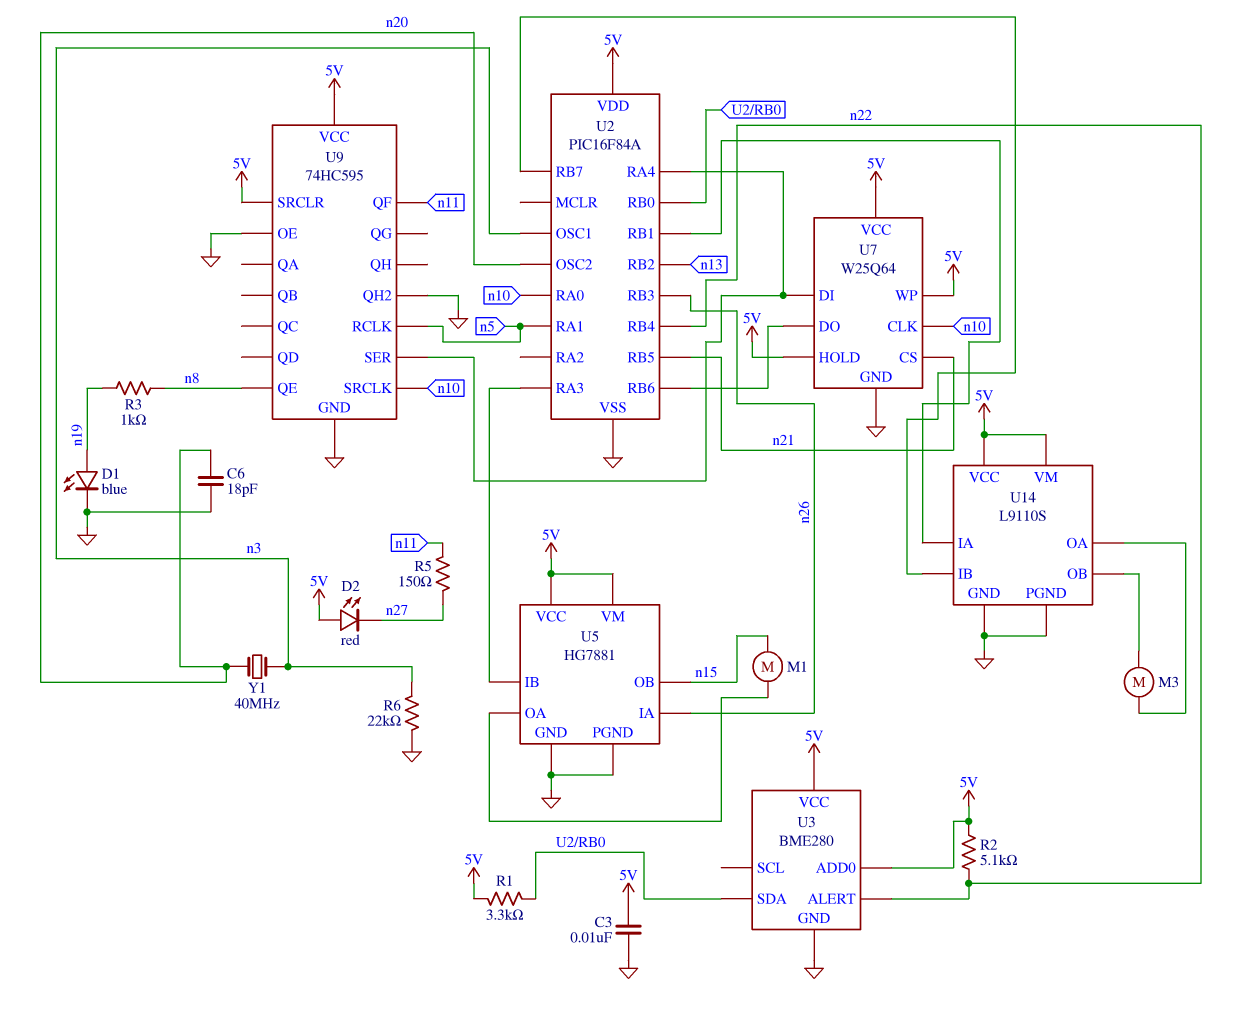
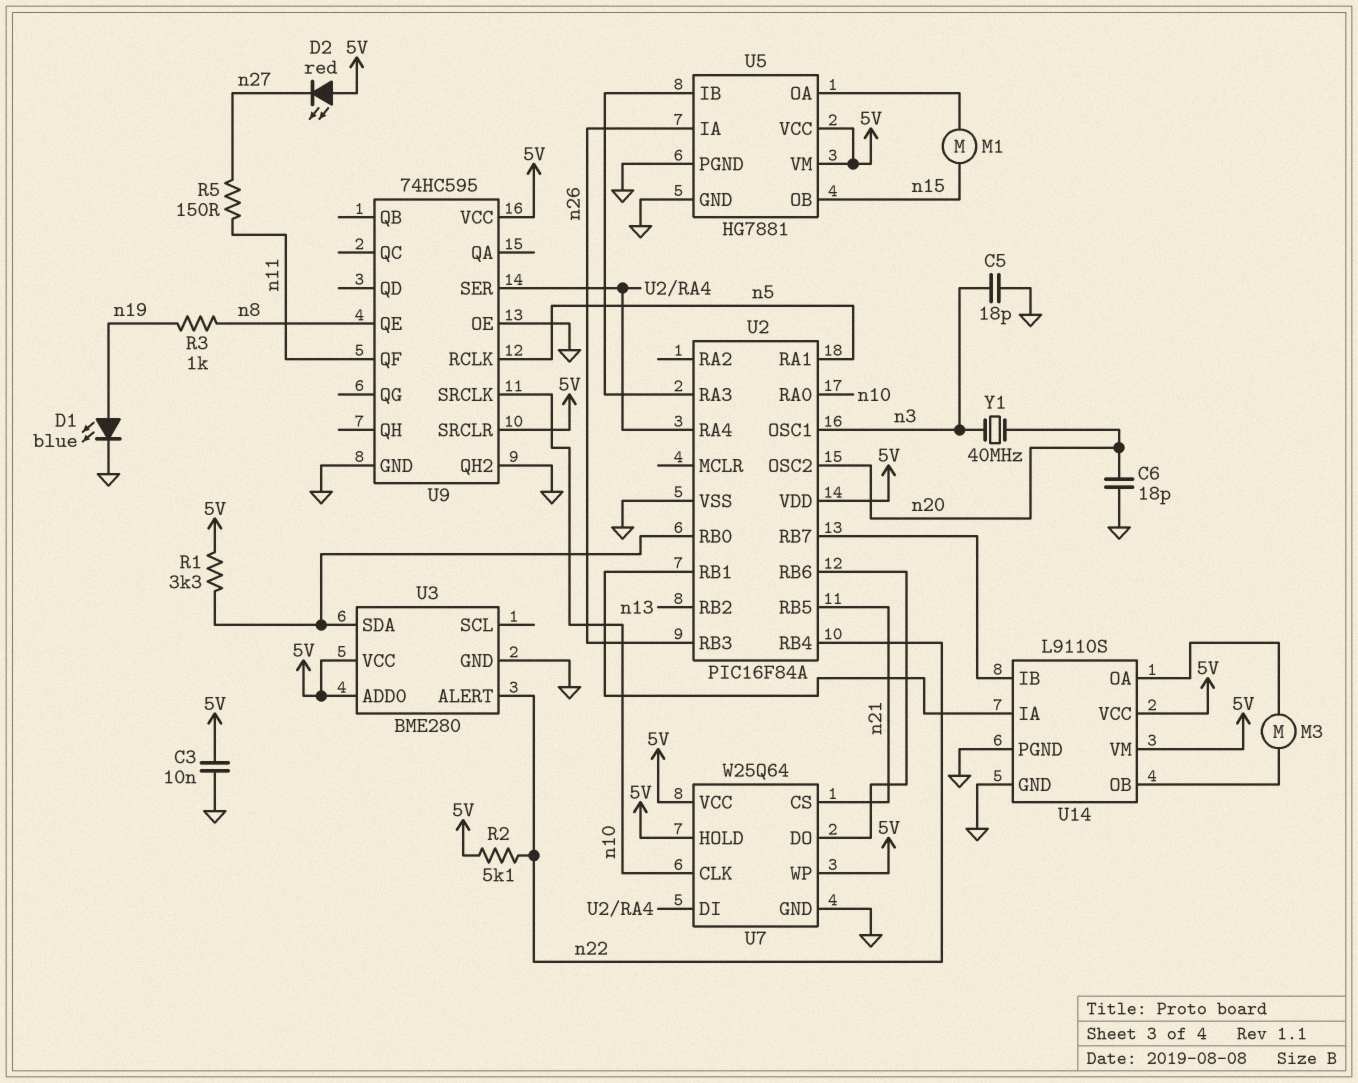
C5: none -> 18pF (GND, n3)
R6: 22k (GND, n3) -> none

